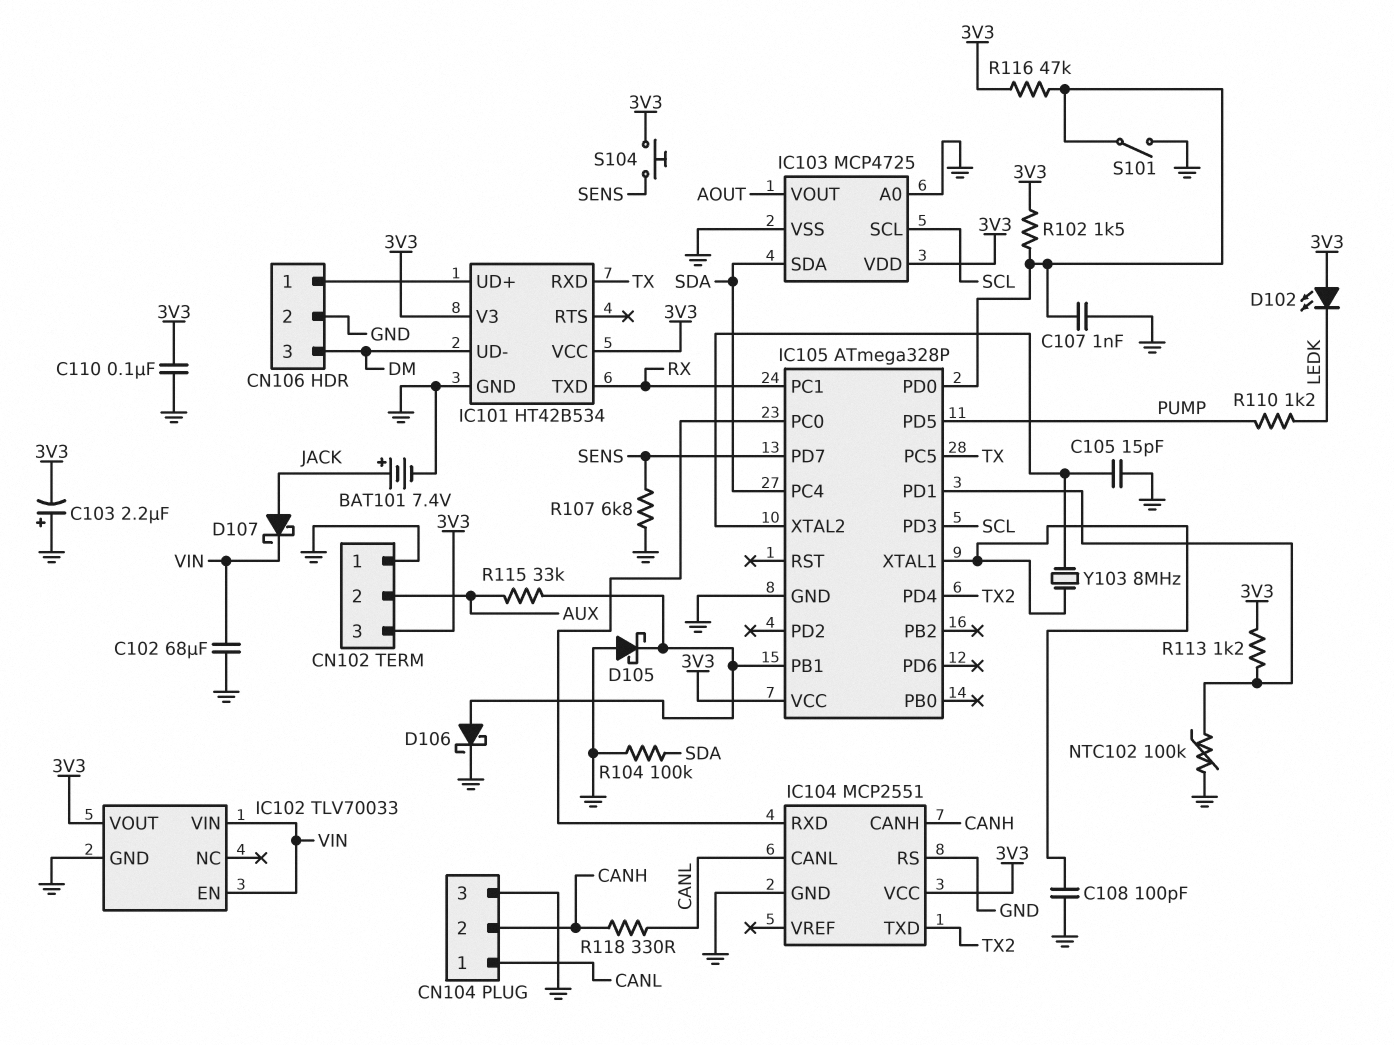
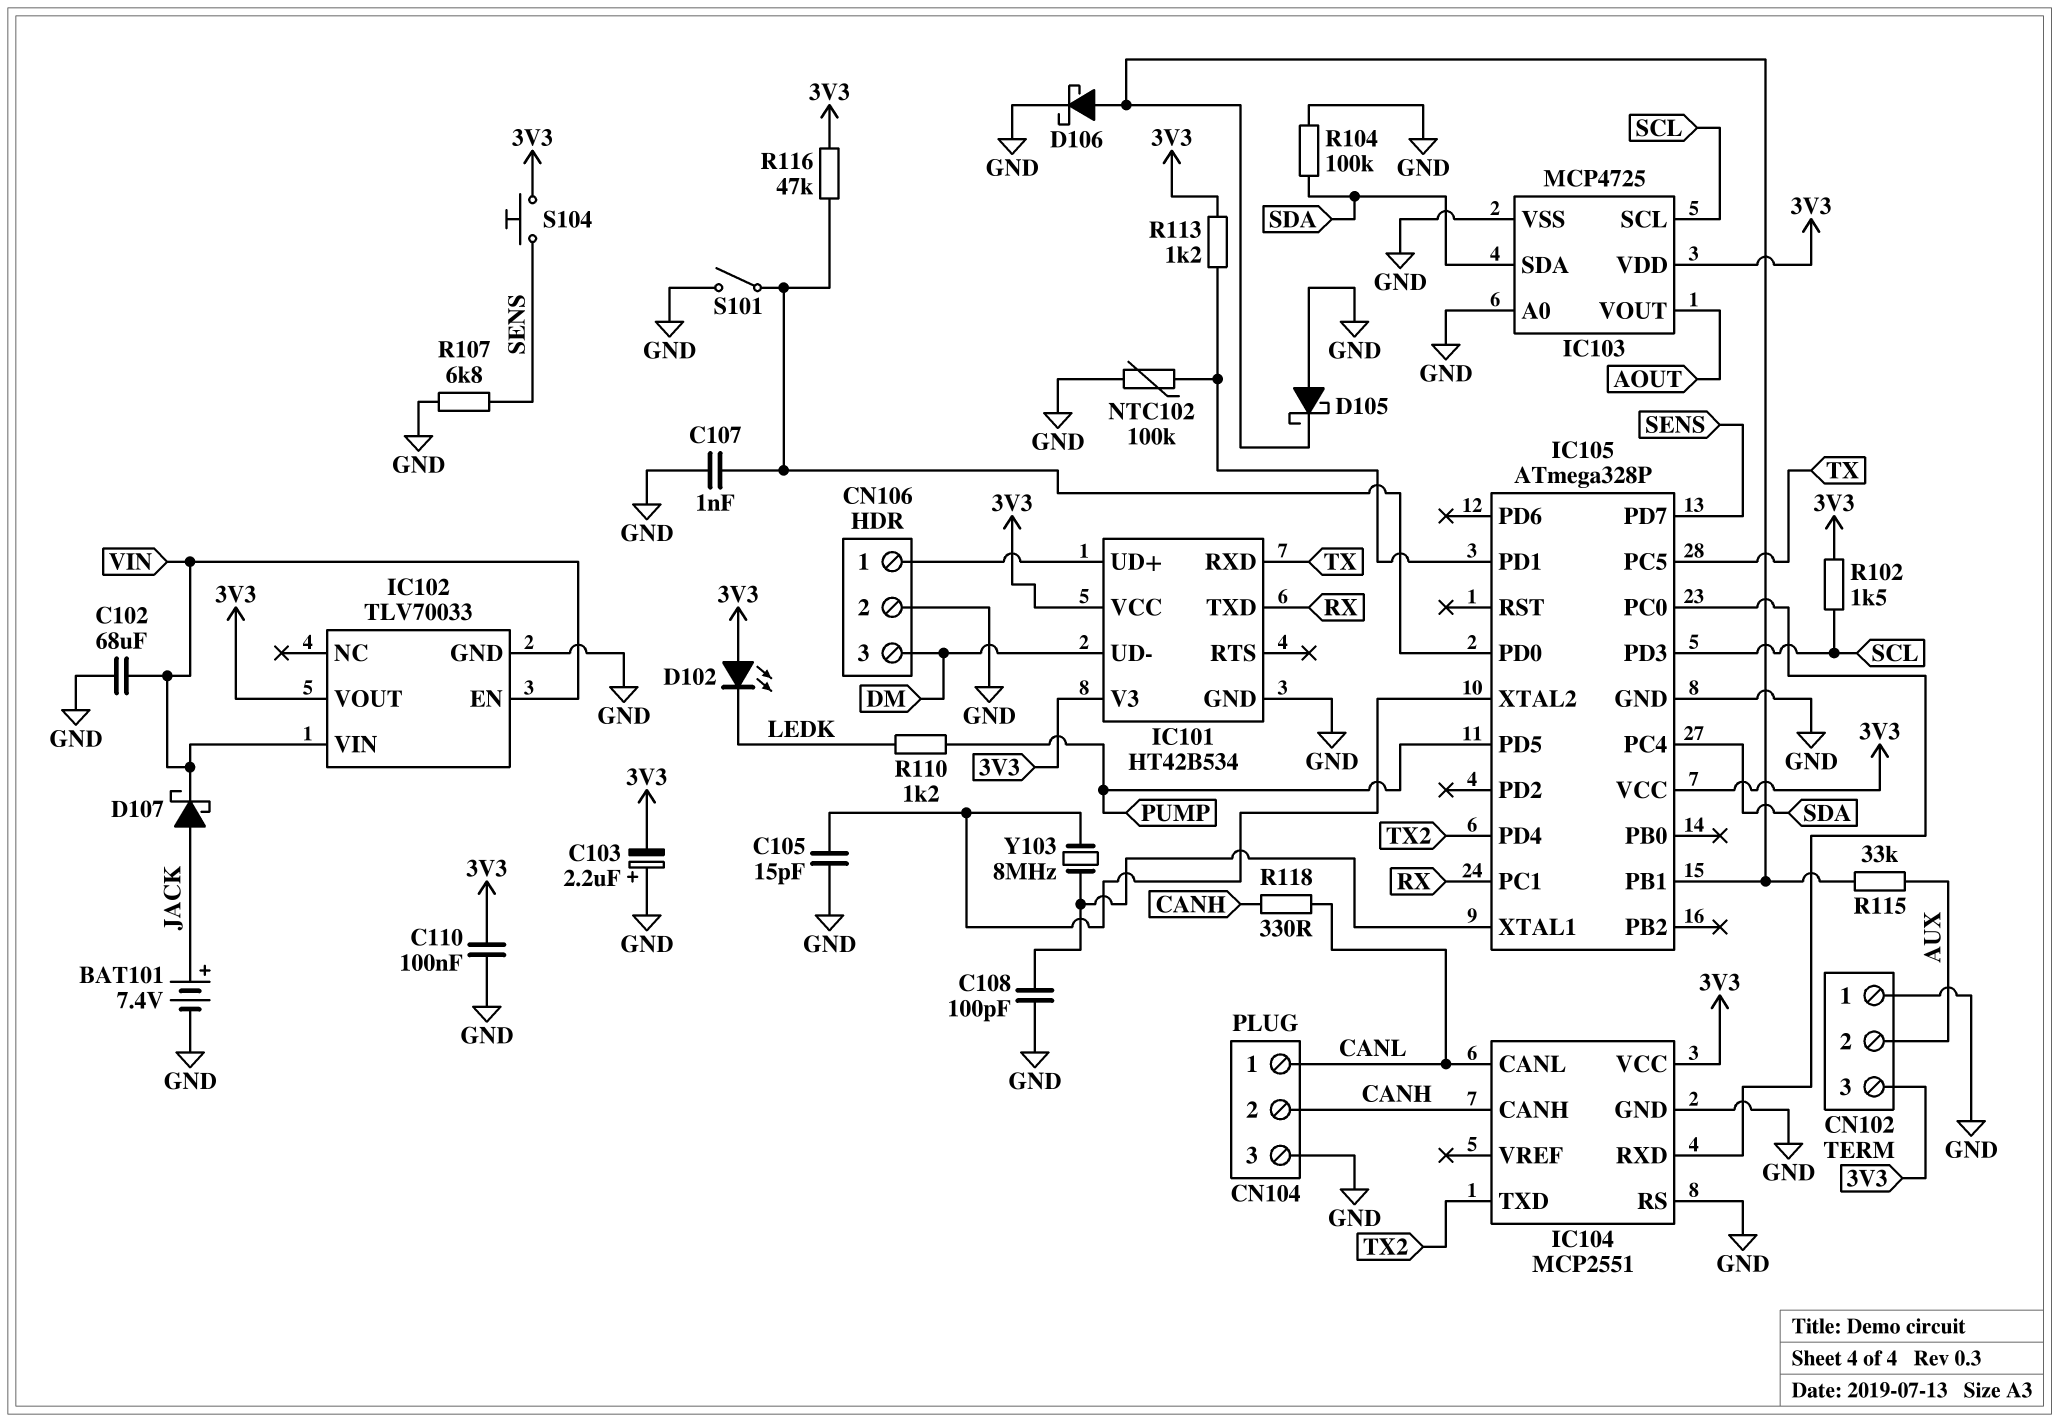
R102: 1.5k (3V3, IC105/PD0) -> 1.5k (3V3, SCL)

